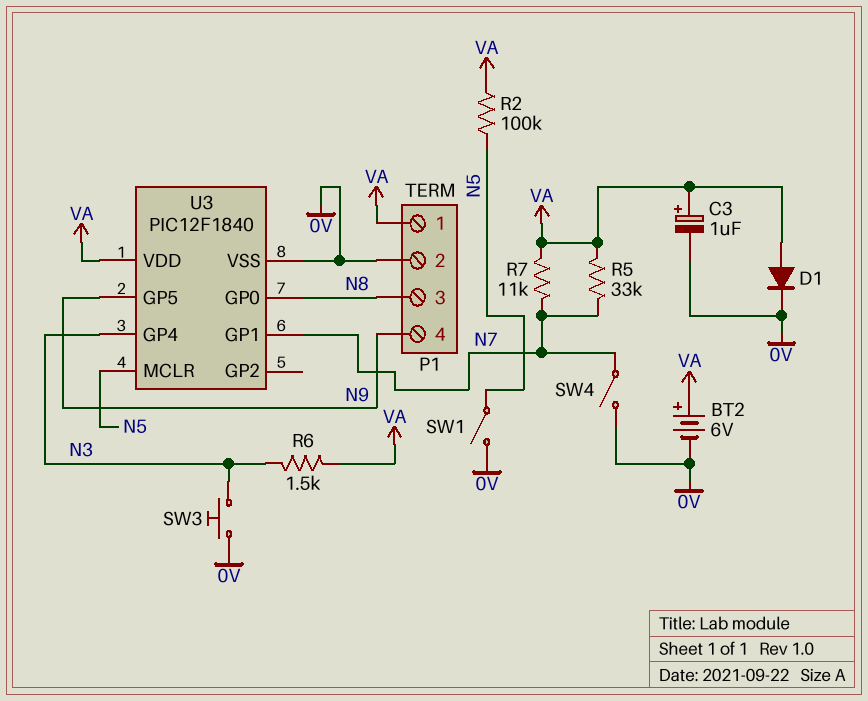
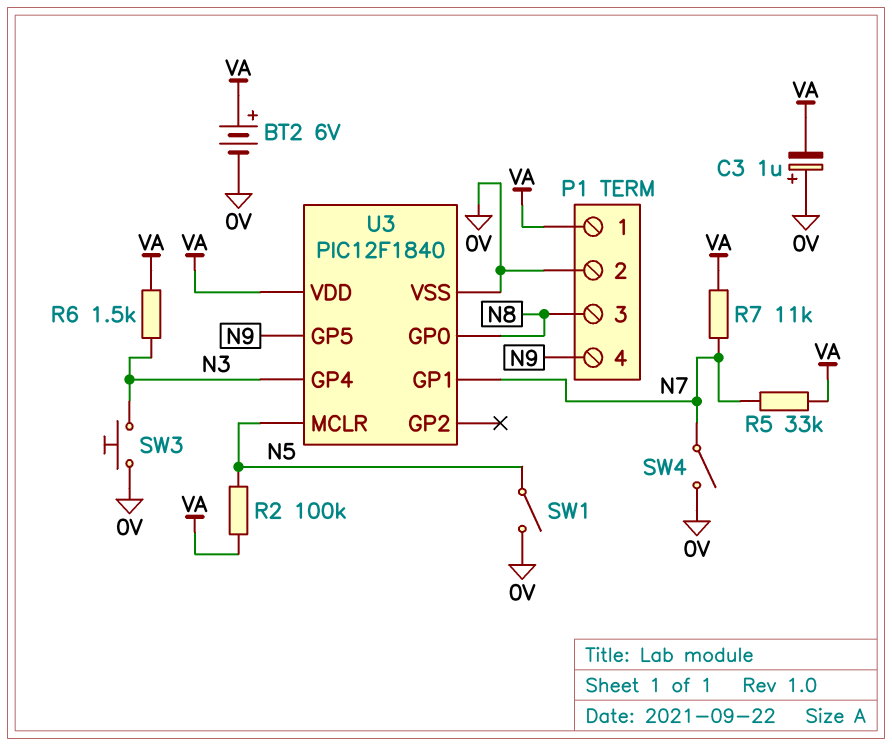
C3: 1uF (plus VA, minus 0V) -> 1uF (plus 0V, minus VA)
D1: diode (A VA, K 0V) -> none

